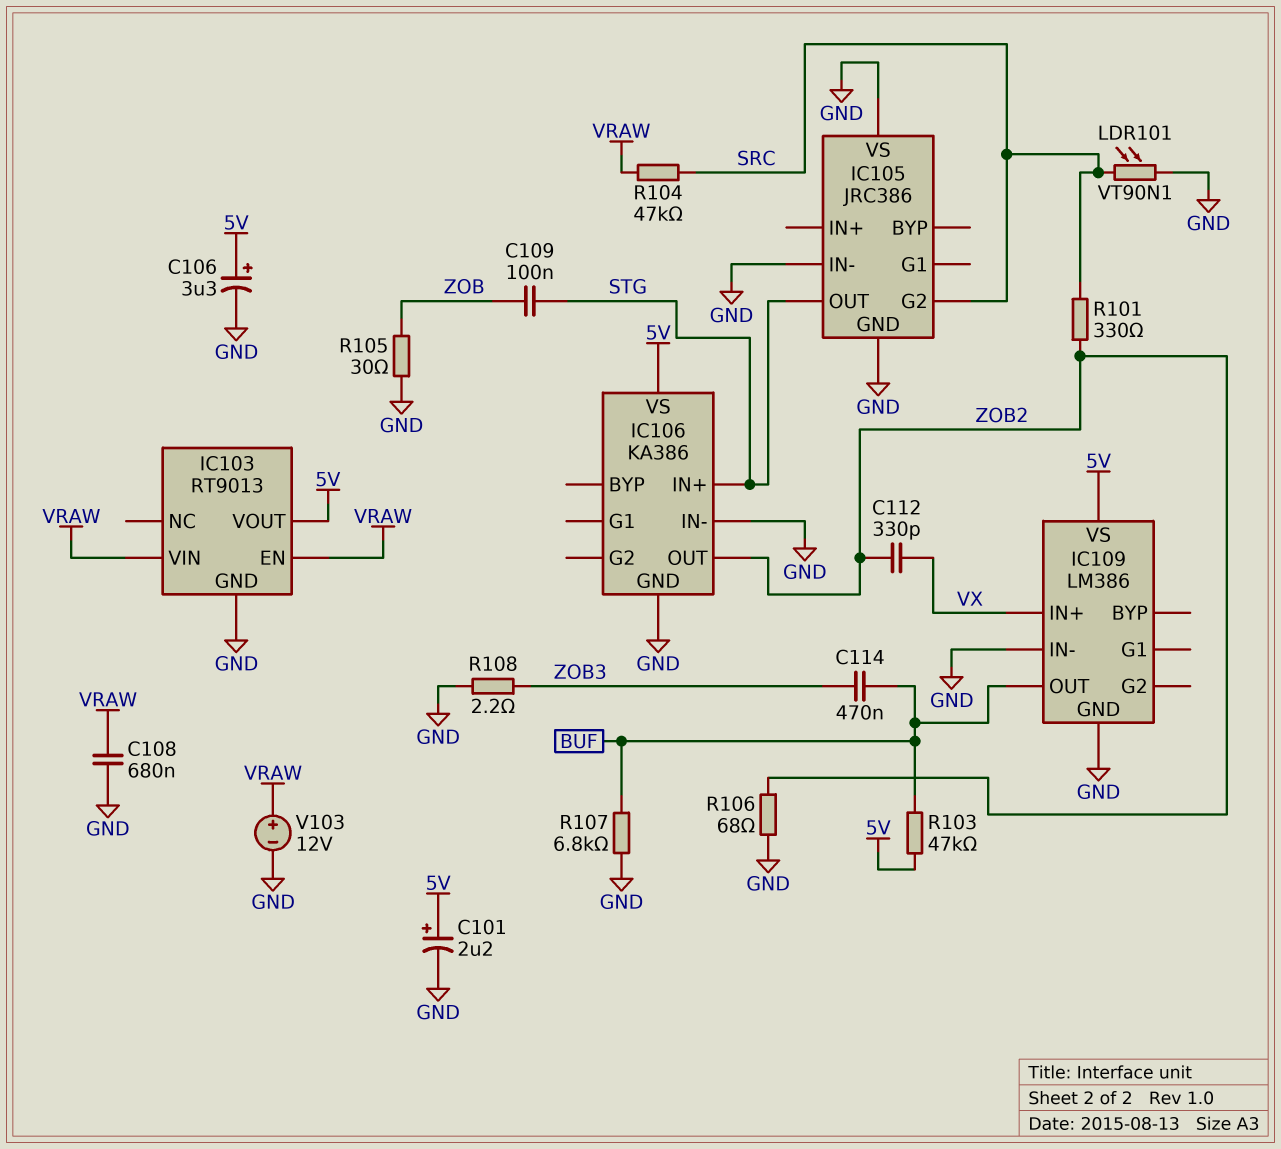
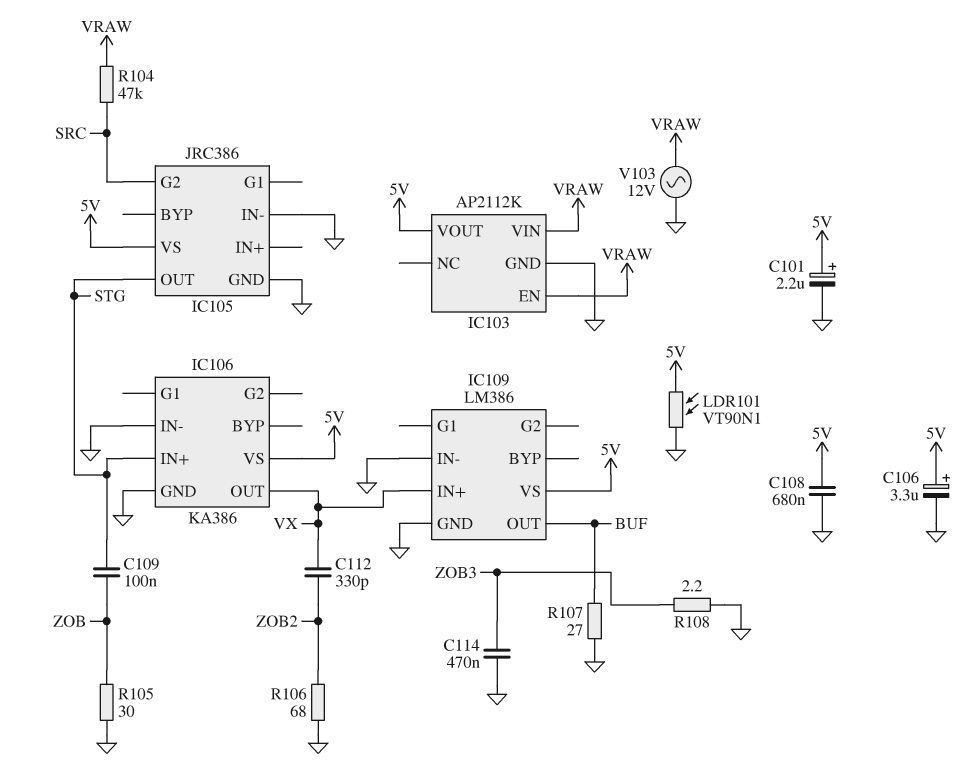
C108: 680nF (GND, VRAW) -> 680nF (5V, GND)
C114: 470nF (BUF, ZOB3) -> 470nF (GND, ZOB3)
IC103: RT9013 -> AP2112K
IC105 pin VS: GND -> 5V
IC106 pin OUT: ZOB2 -> VX
LDR101: VT90N1 (GND, SRC) -> VT90N1 (5V, GND)
R101: 330 (SRC, ZOB2) -> none
R103: 47k (5V, BUF) -> none
R107: 6.8k (BUF, GND) -> 27 (BUF, GND)
V103: 12V (plus VRAW, minus GND) -> AC 12V (GND, VRAW)

